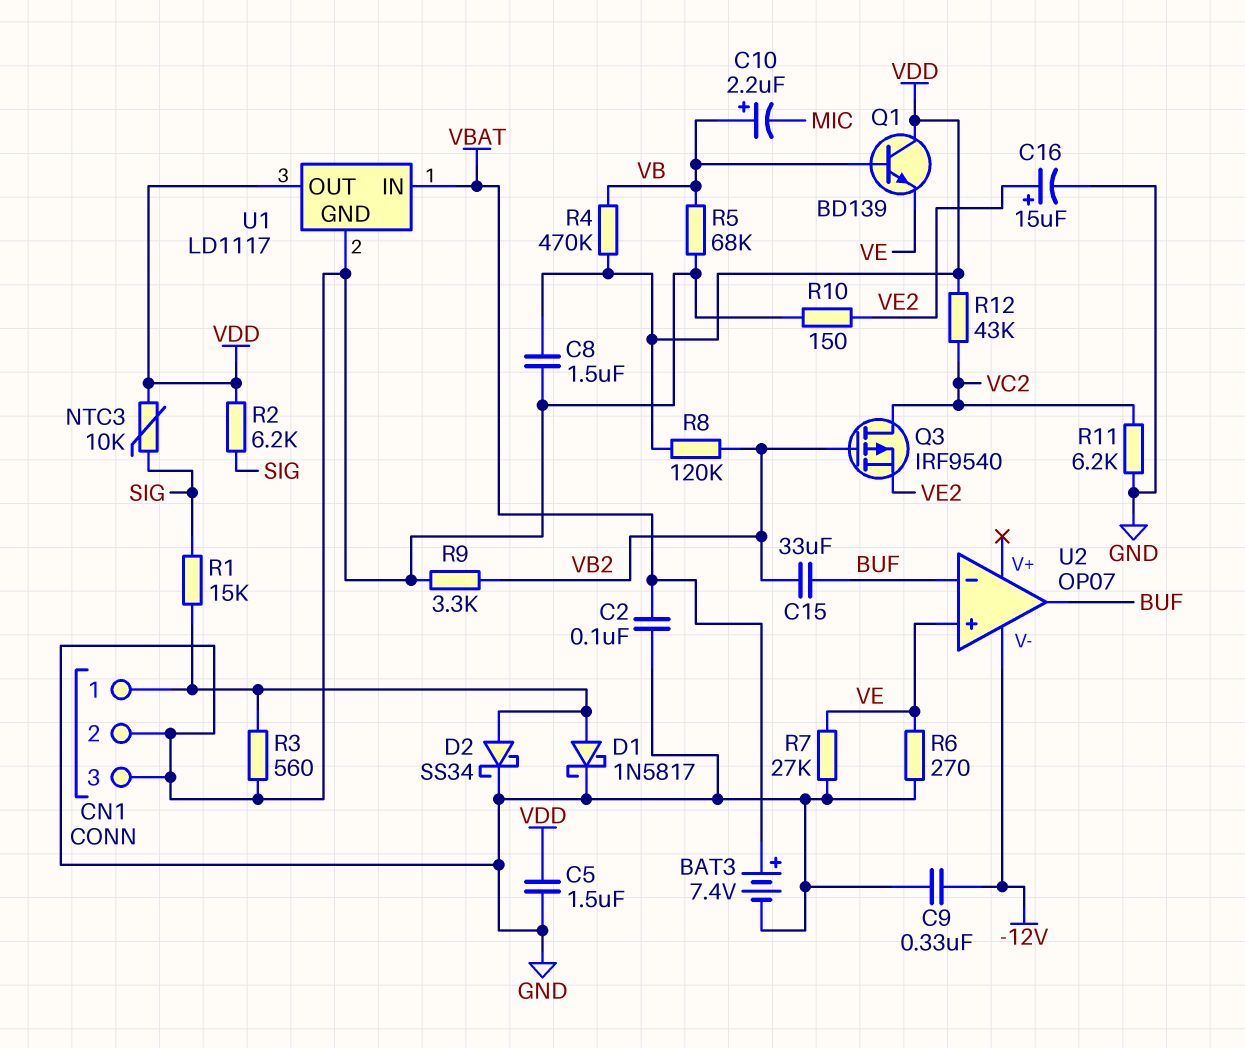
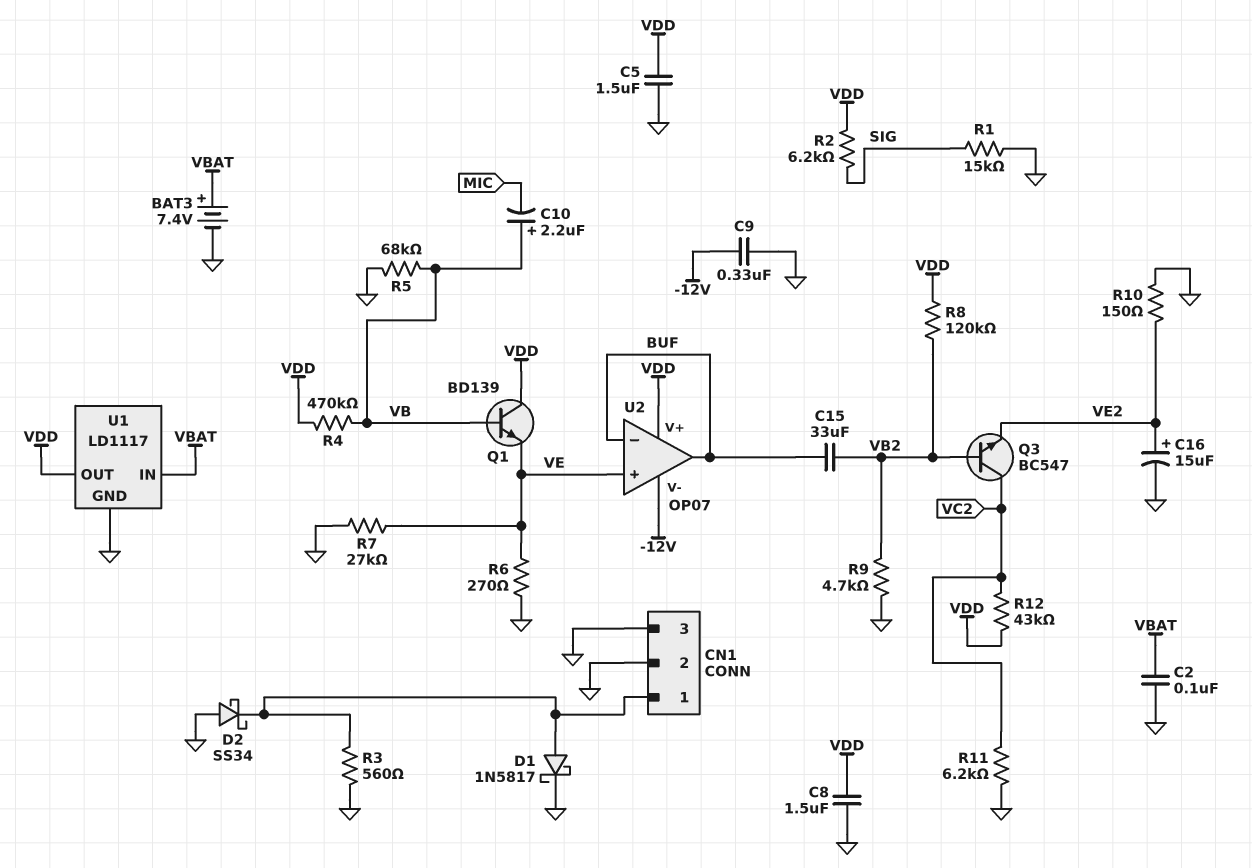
D2: schottky SS34 (A CN1/1, K GND) -> schottky SS34 (A GND, K CN1/1)
NTC3: 10k (SIG, VDD) -> none
Q3: PMOS IRF9540 (G VB2, D VC2, S VE2) -> NPN BC547 (B VB2, C VC2, E VE2)
R1: 15k (CN1/1, SIG) -> 15k (GND, SIG)
R9: 3.3k (GND, VB2) -> 4.7k (GND, VB2)
U2 pin V+: none -> VDD

